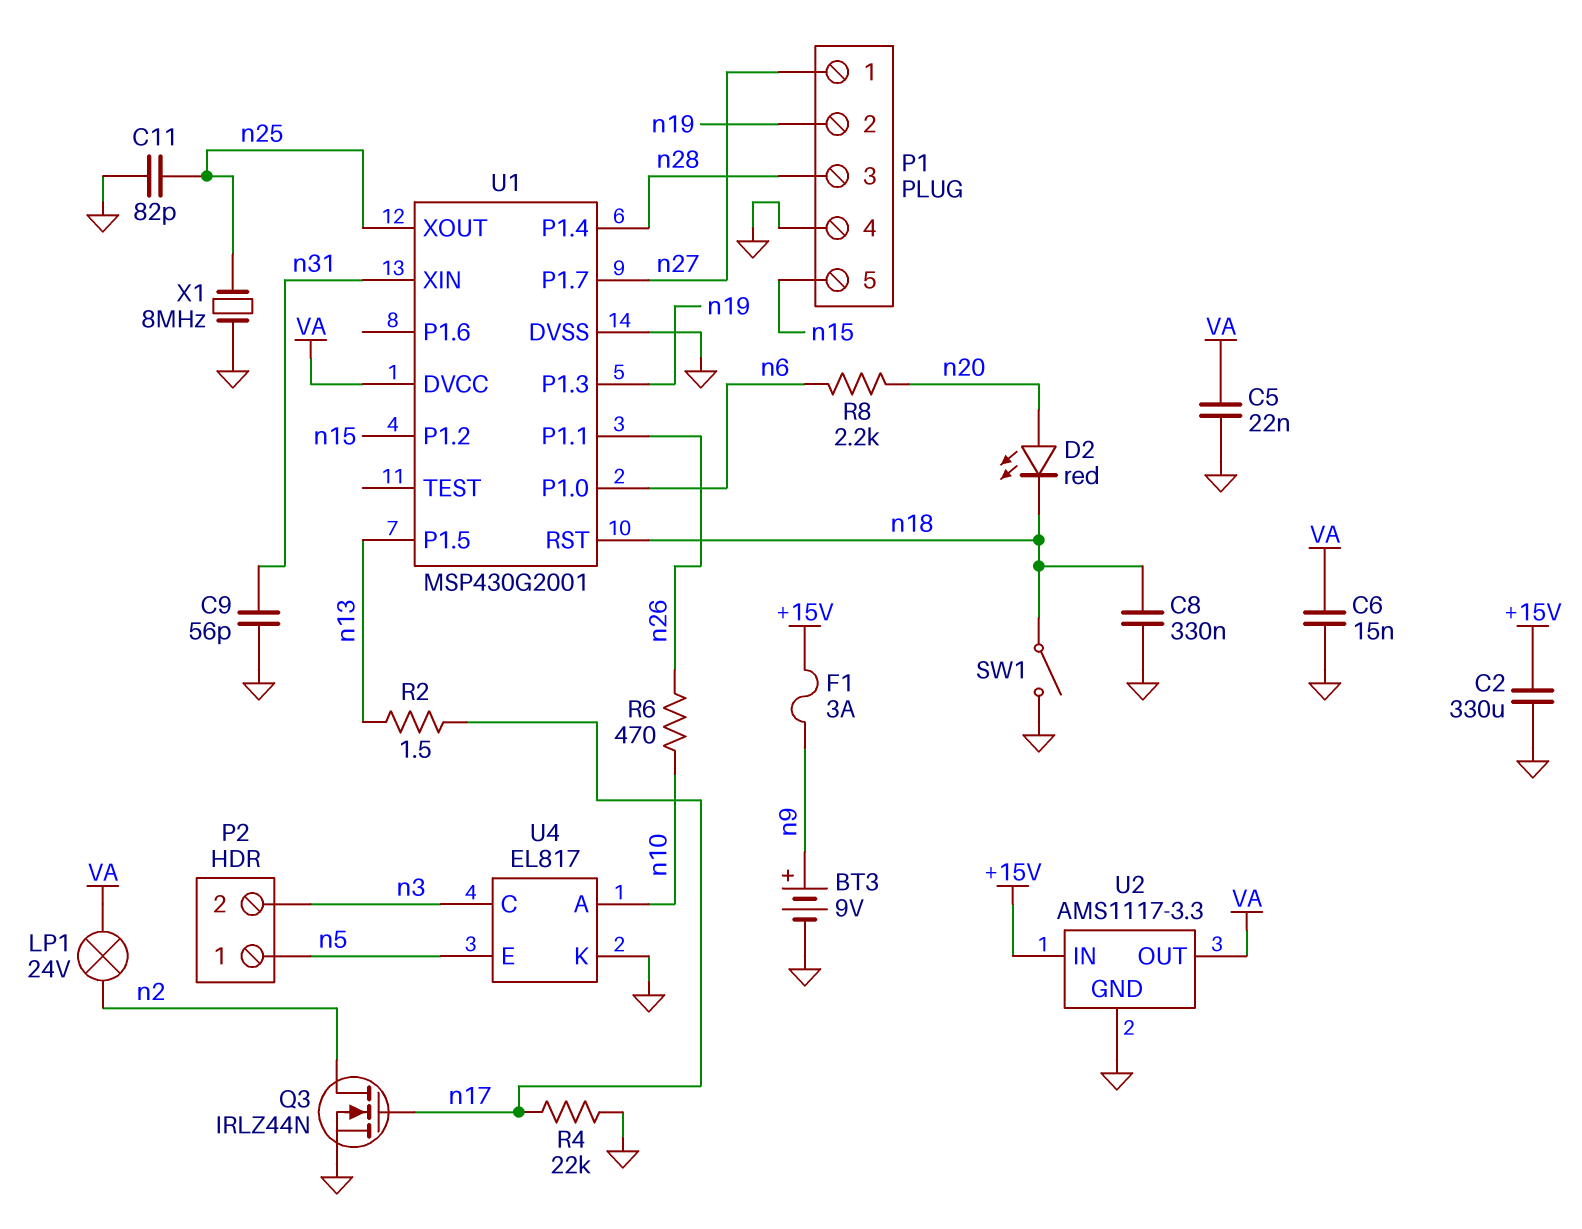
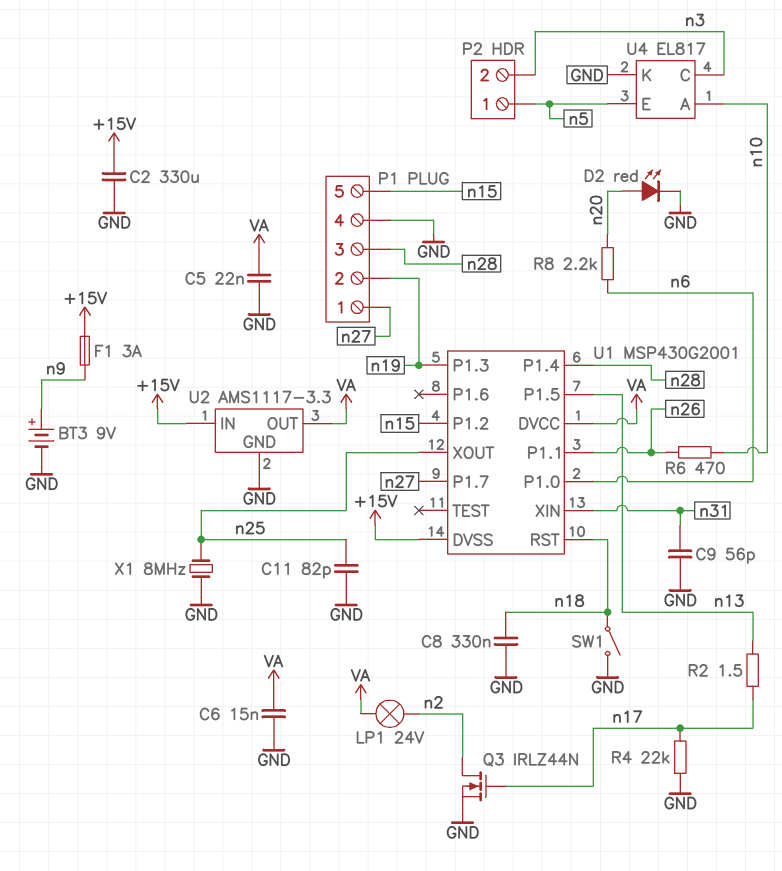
D2: LED red (A n20, K n18) -> LED red (A n20, K GND)
U1 pin DVSS: GND -> +15V

